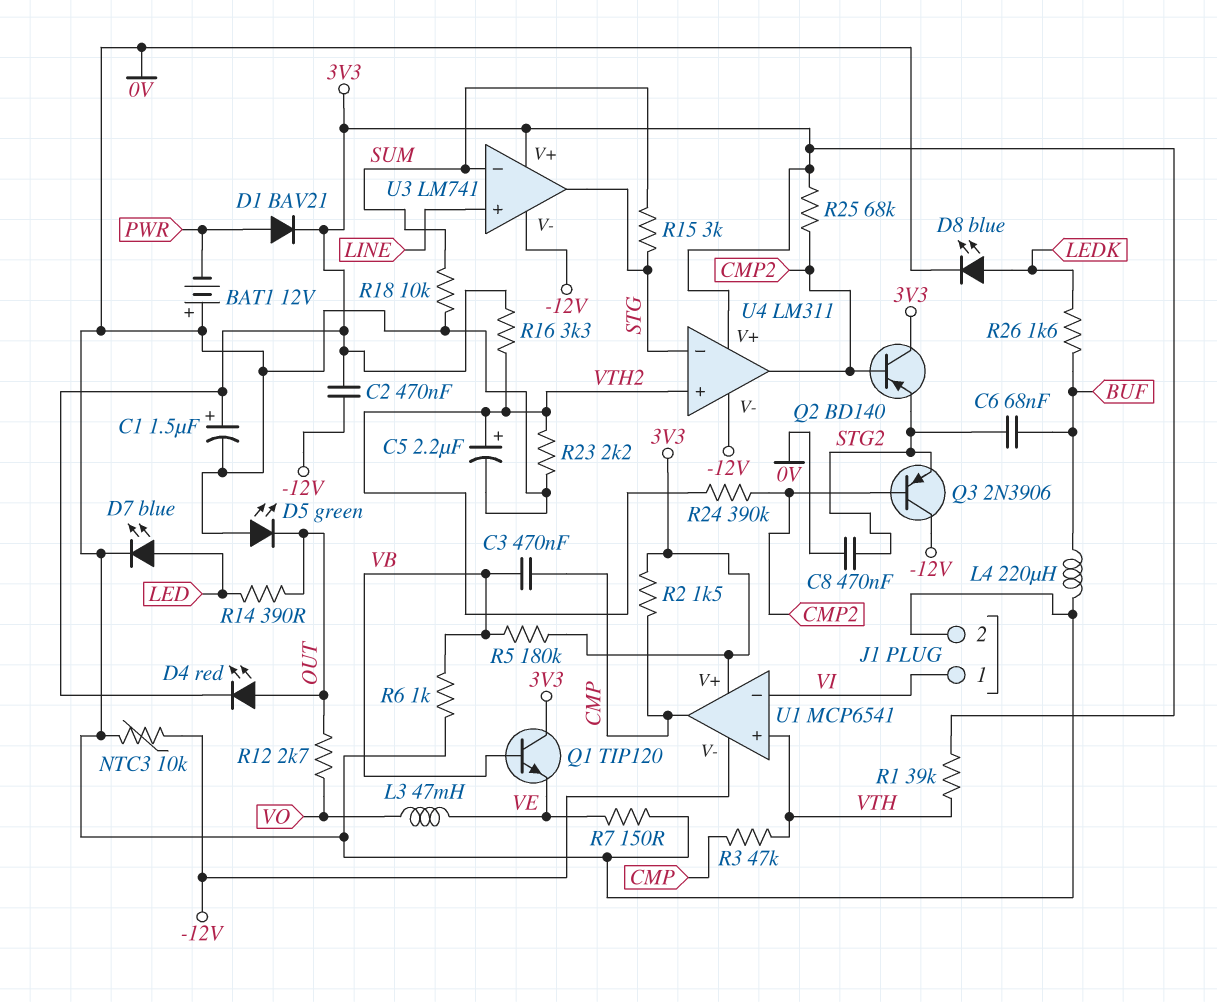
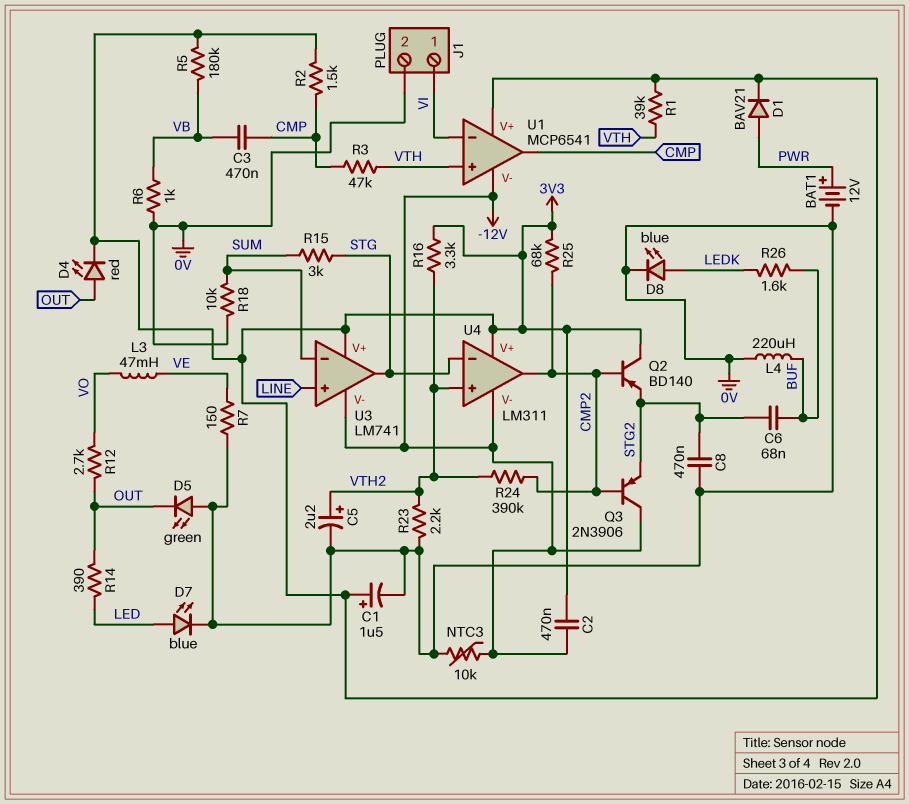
BAT1: 12V (plus 0V, minus PWR) -> 12V (plus PWR, minus 0V)
Q1: NPN TIP120 (B VB, C 3V3, E VE) -> none

